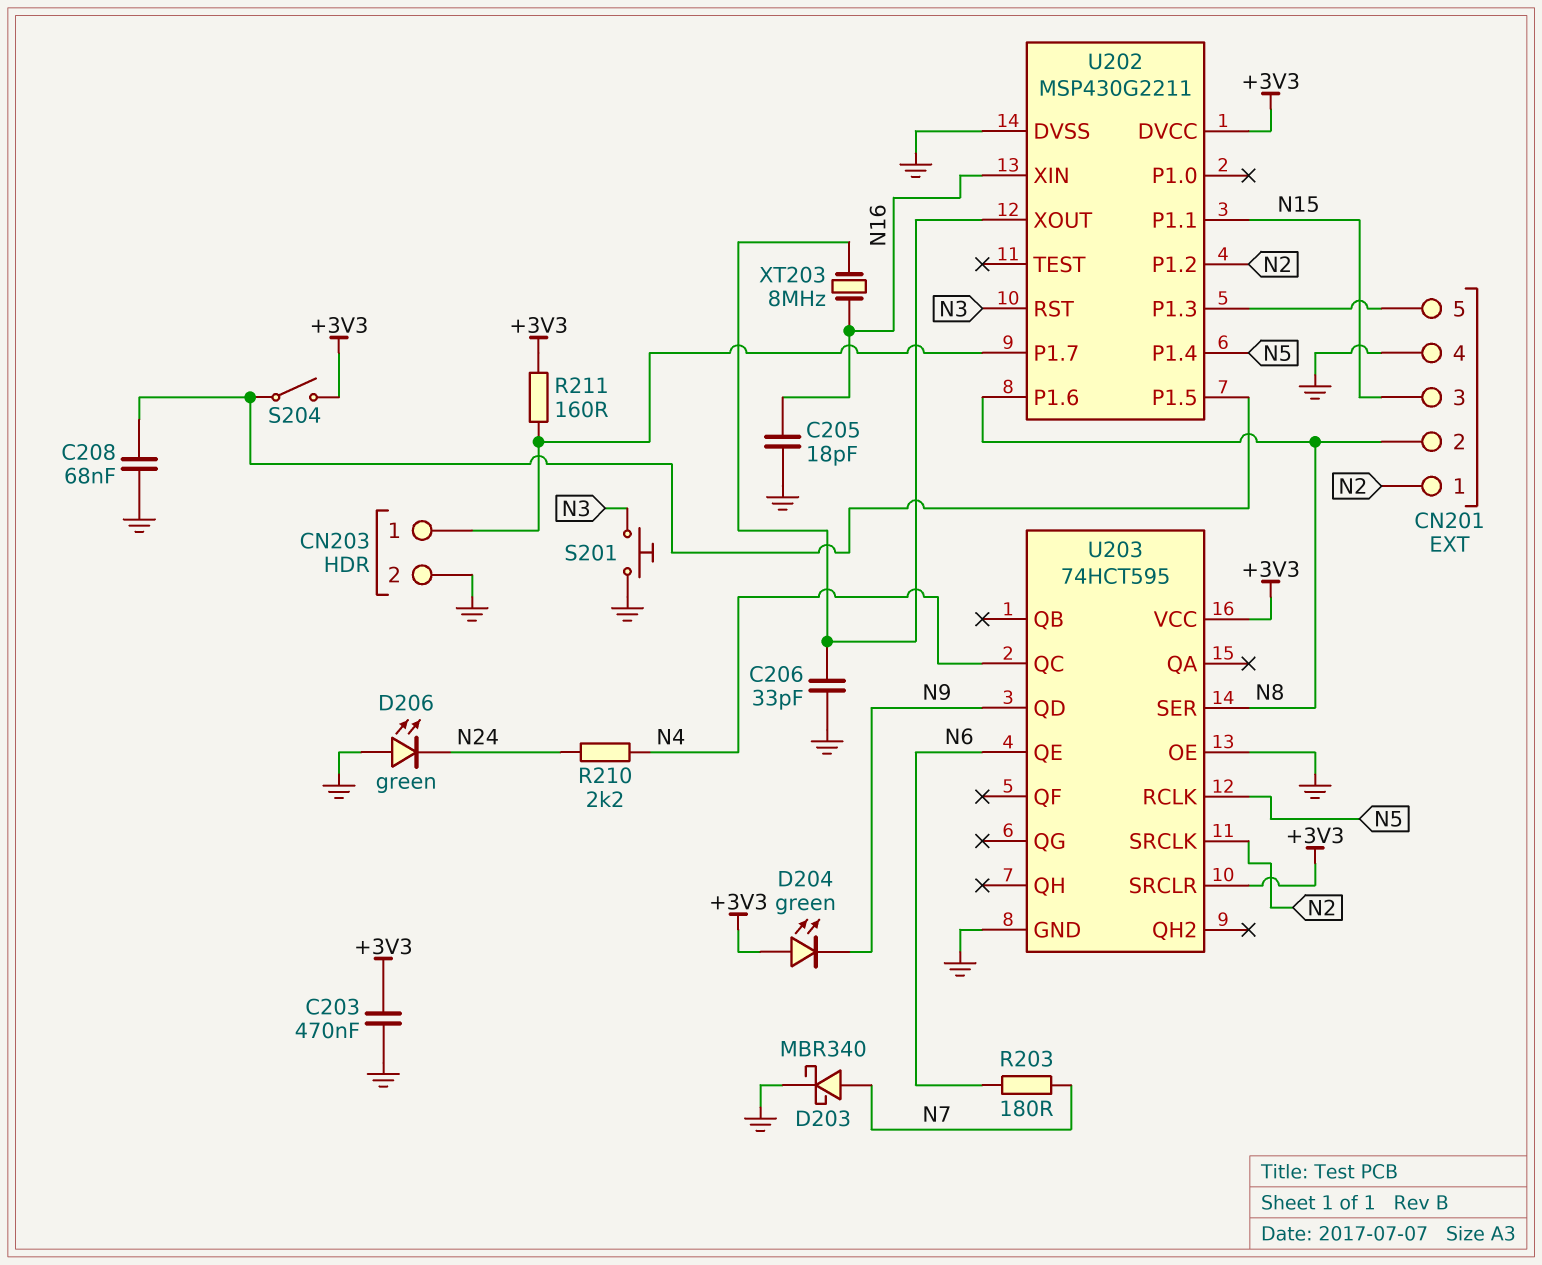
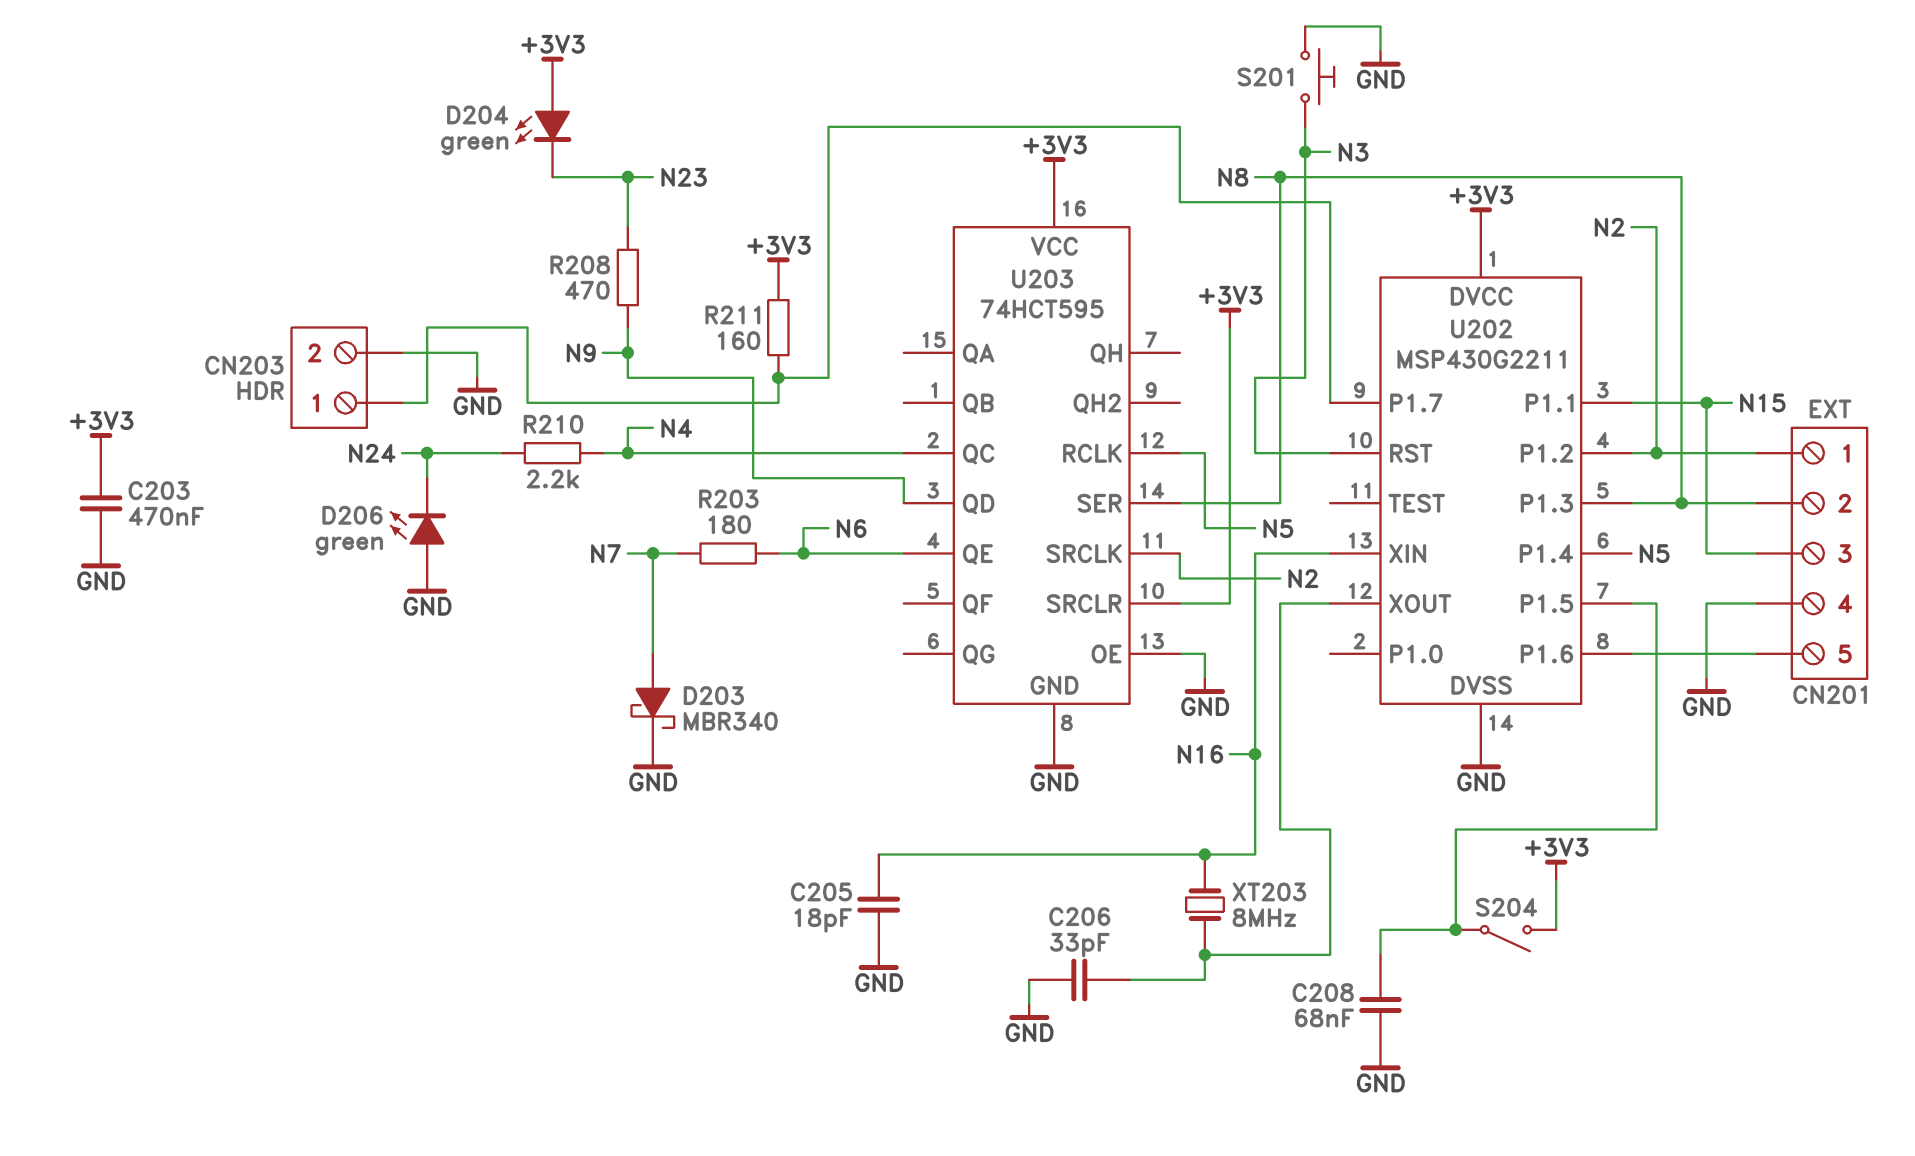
D204: LED green (A +3V3, K N9) -> LED green (A +3V3, K N23)
R208: none -> 470 (N9, N23)
U202 pin P1.3: CN201/5 -> N8
U202 pin P1.6: N8 -> CN201/5

